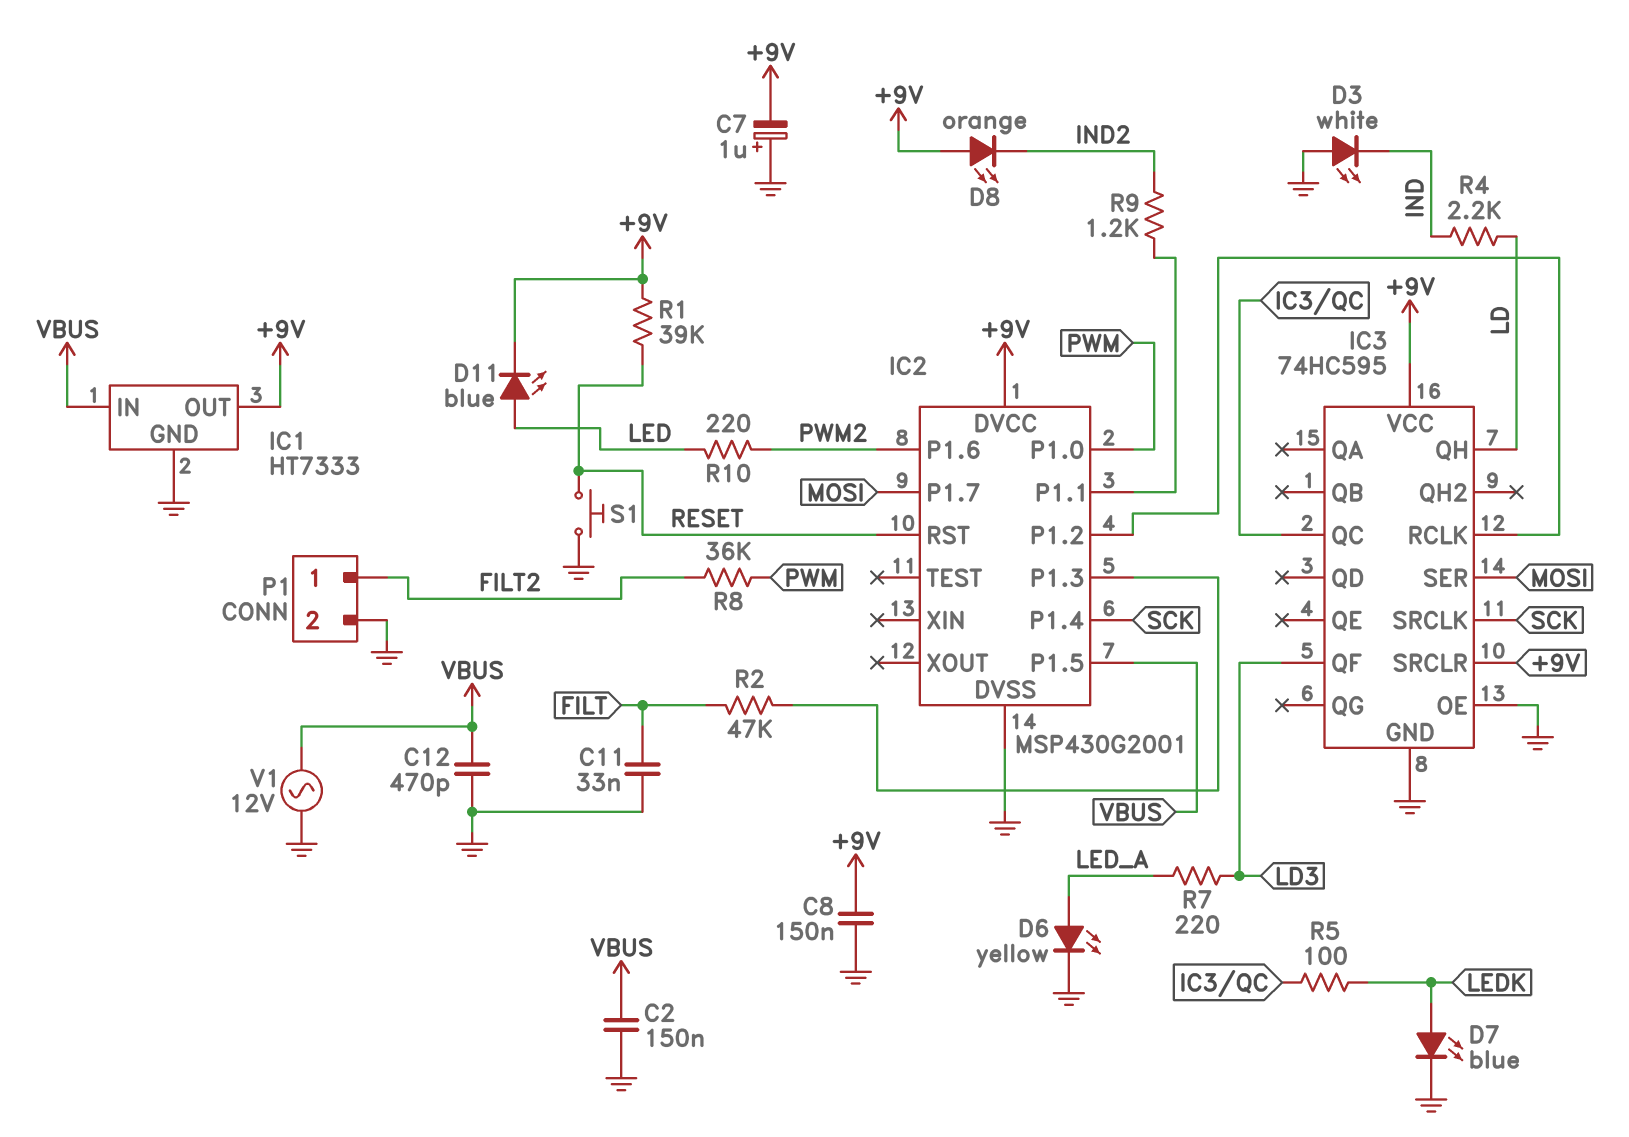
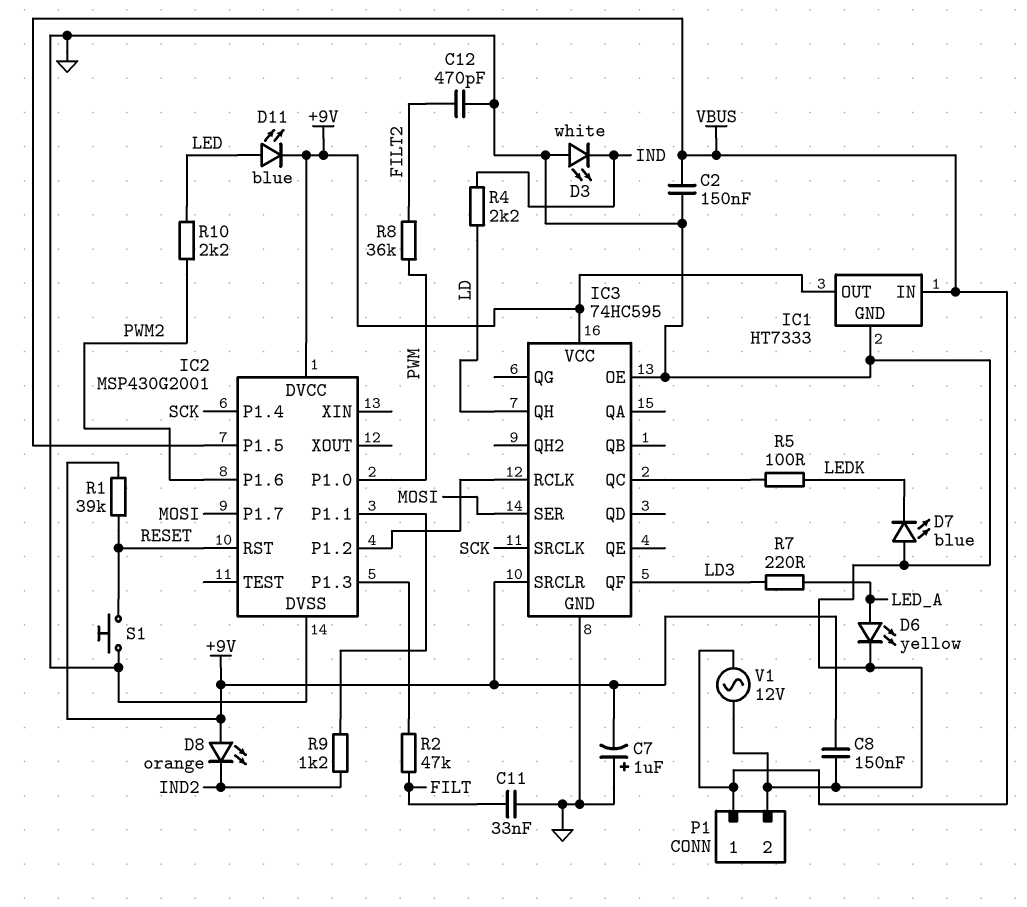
C12: 470pF (GND, VBUS) -> 470pF (FILT2, GND)
D7: LED blue (A LEDK, K GND) -> LED blue (A GND, K LEDK)
P1 pin 1: FILT2 -> VBUS
R10: 220 (LED, PWM2) -> 2.2k (LED, PWM2)

